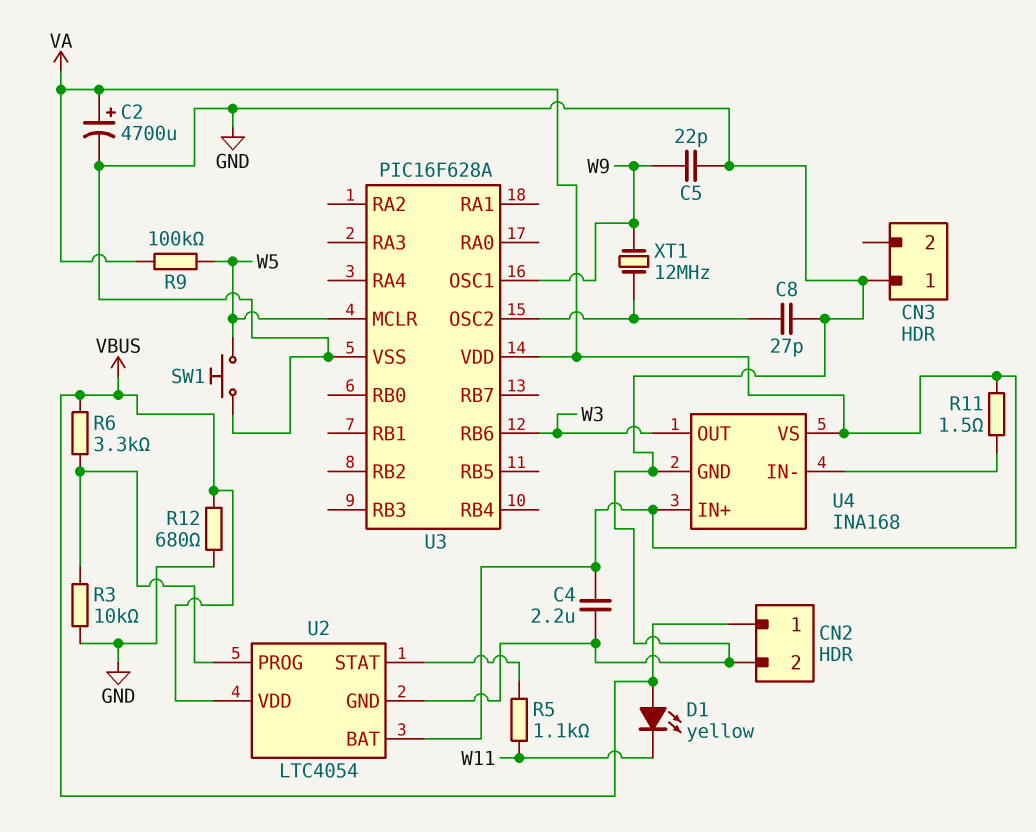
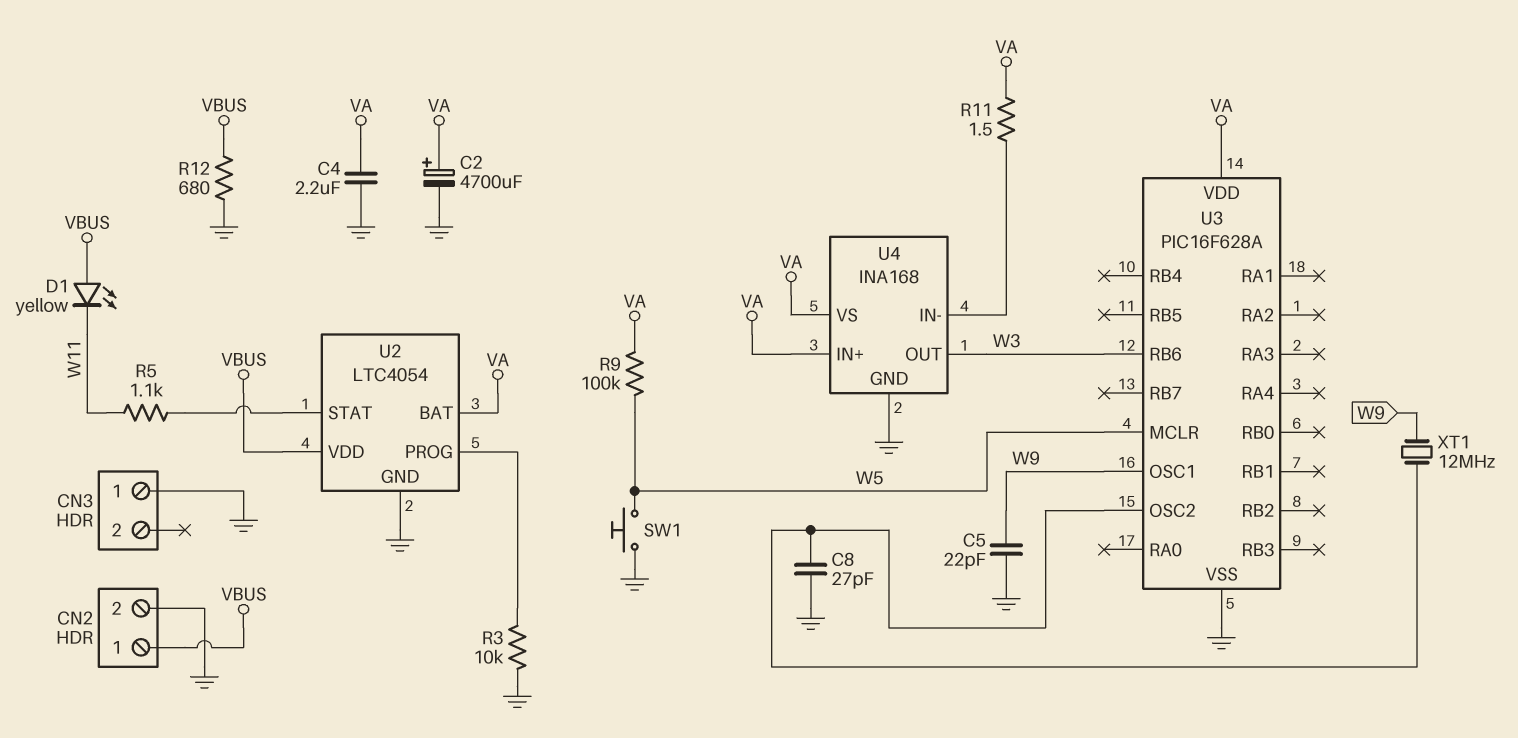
R6: 3.3k (U2/PROG, VBUS) -> none

